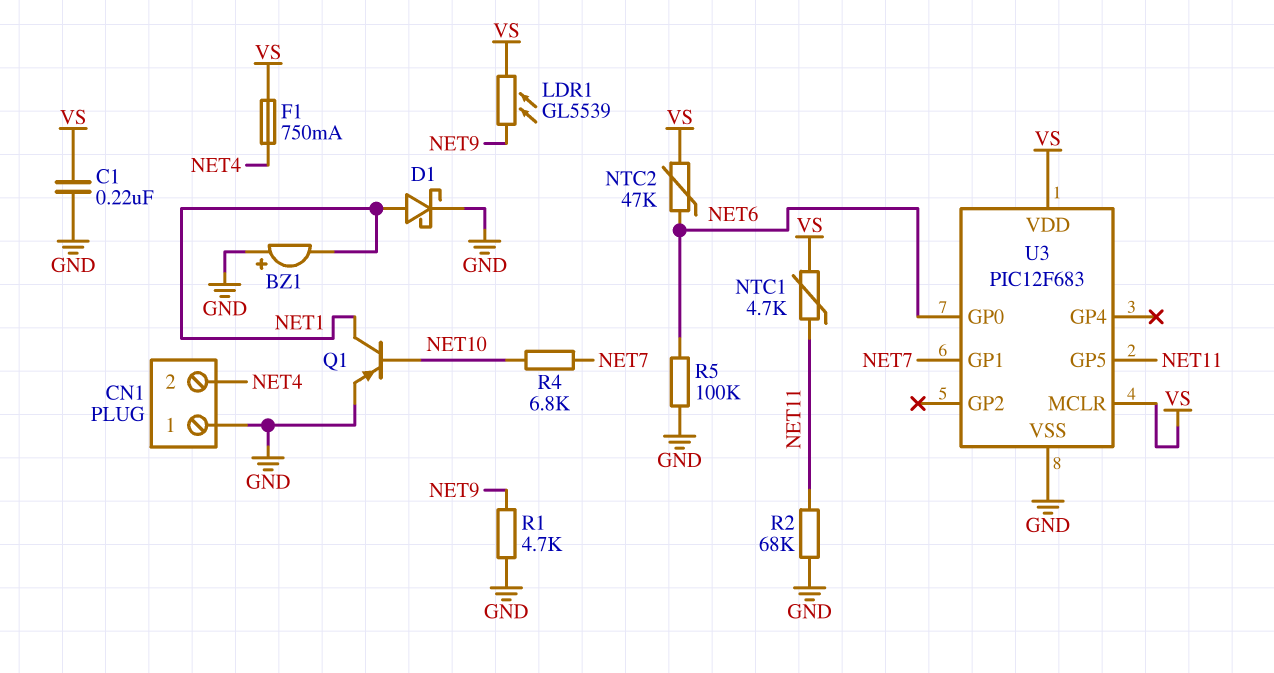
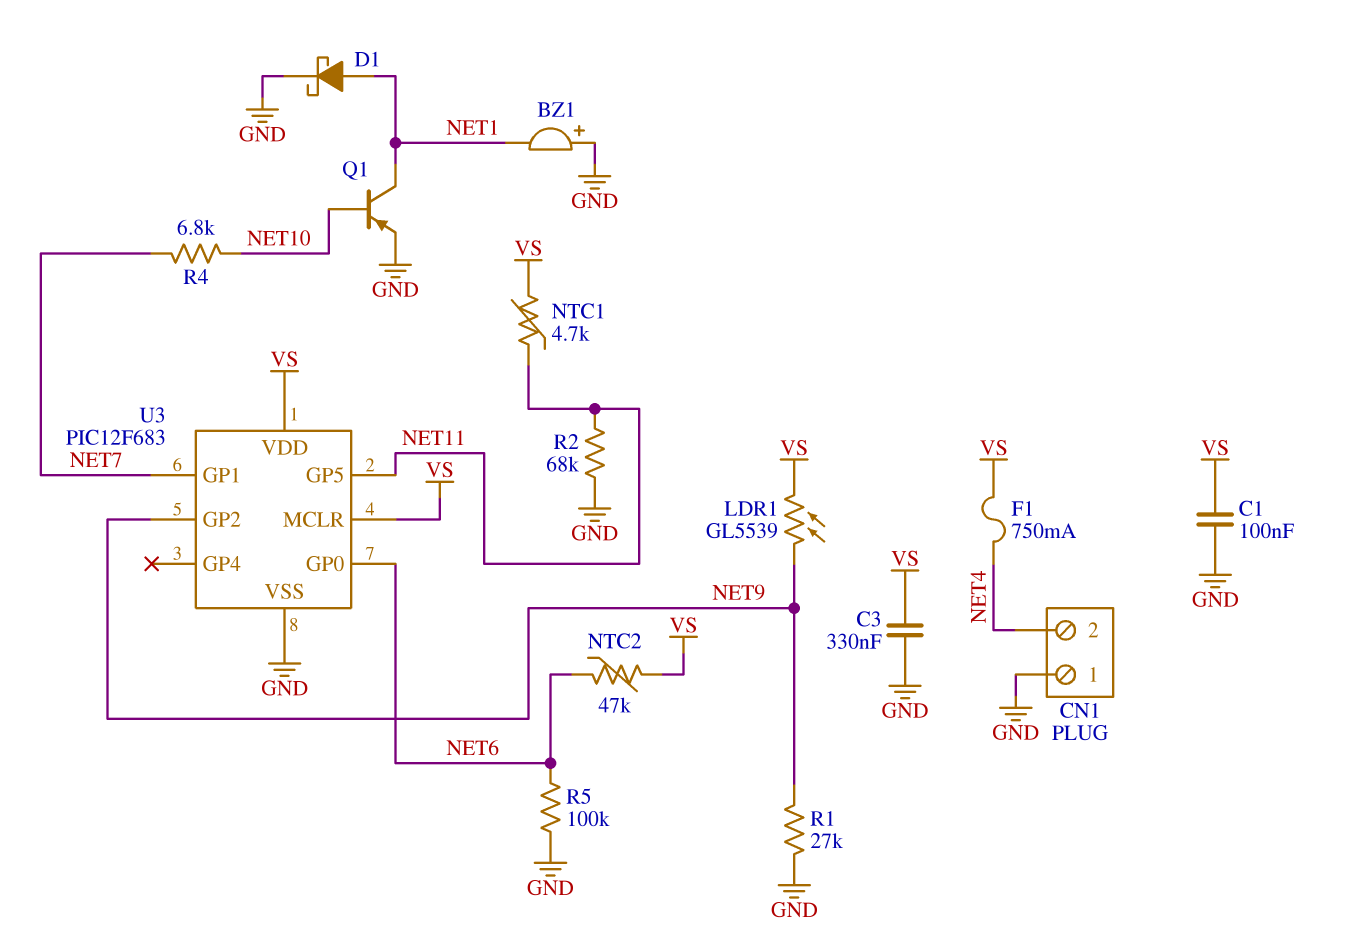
C1: 220nF (GND, VS) -> 100nF (GND, VS)
C3: none -> 330nF (GND, VS)
R1: 4.7k (GND, NET9) -> 27k (GND, NET9)
U3 pin GP2: none -> NET9

